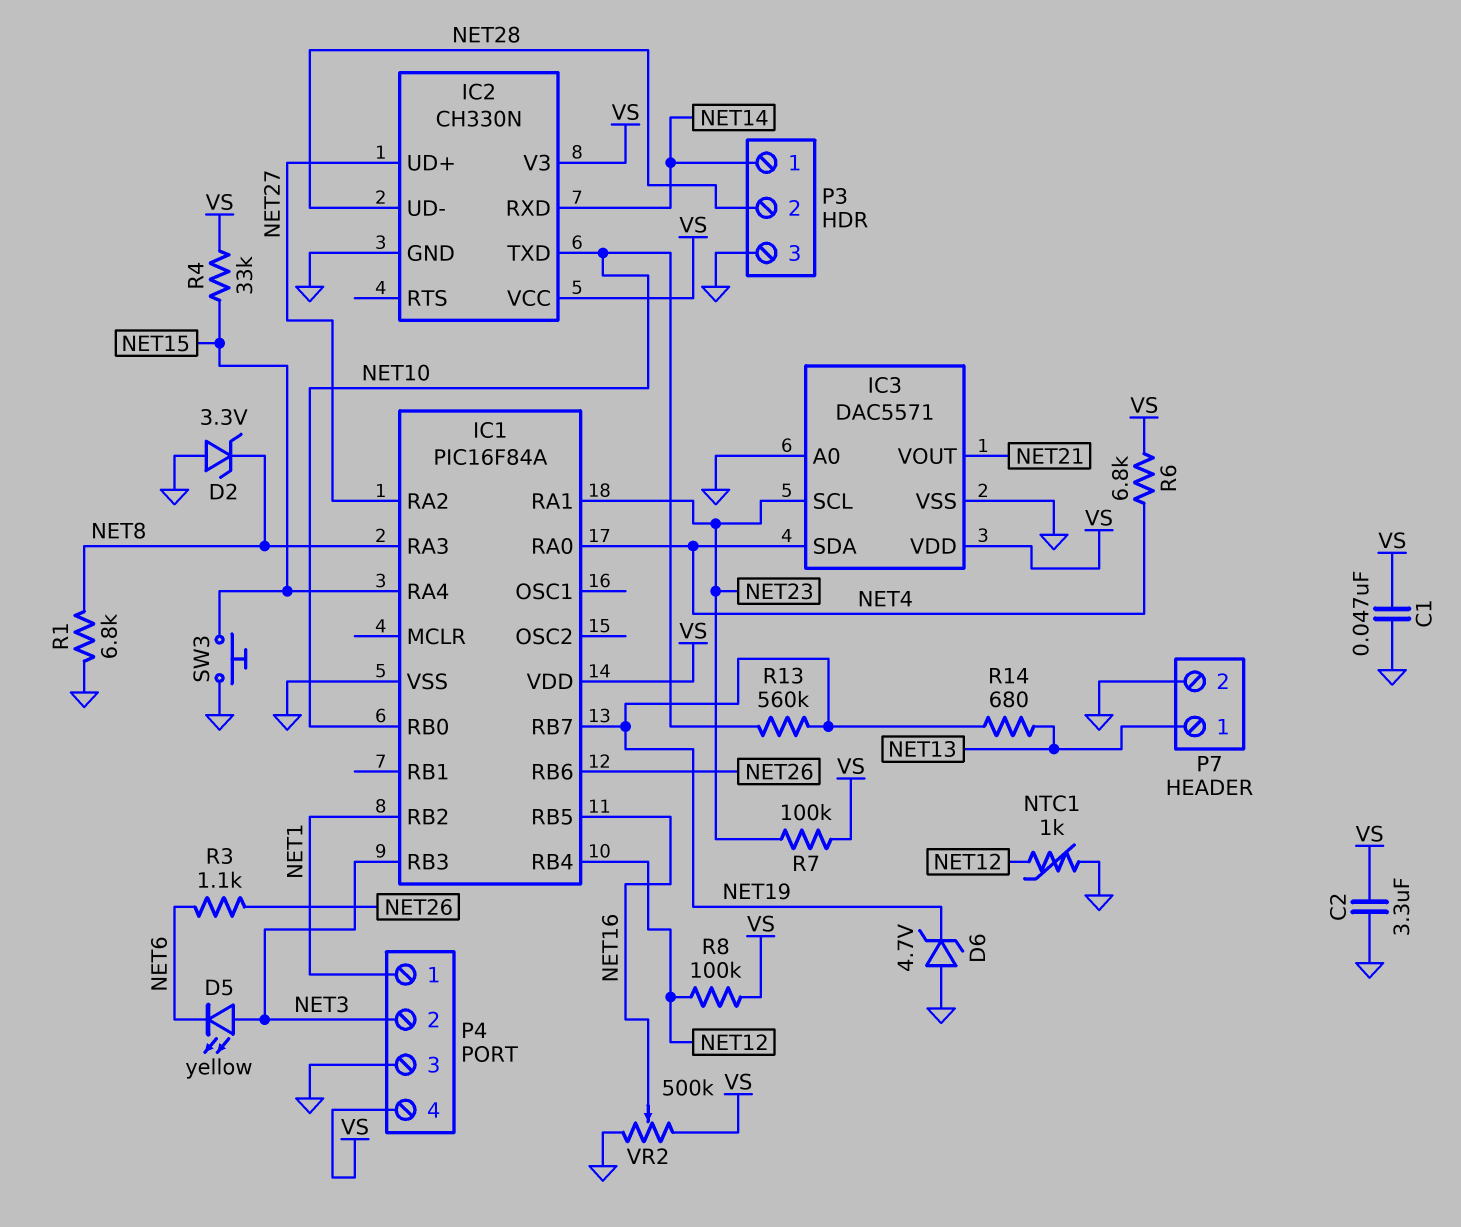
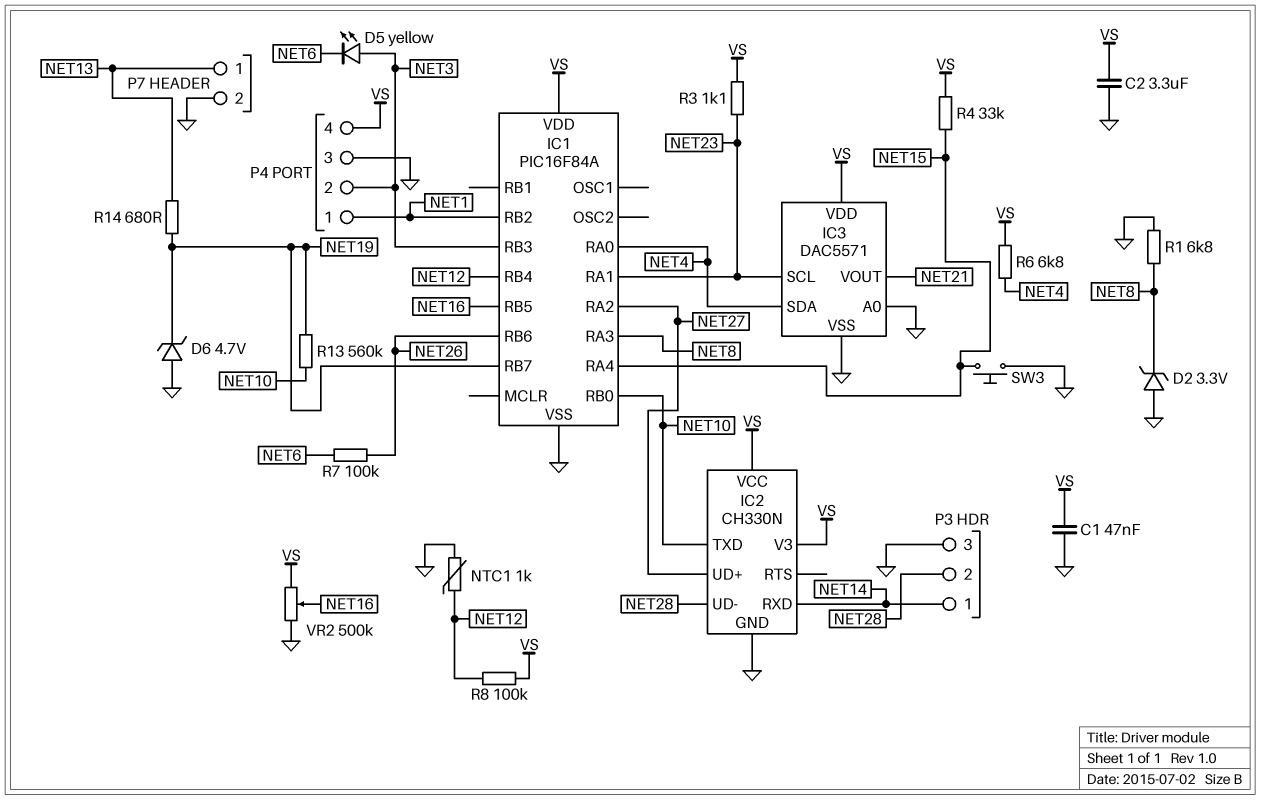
R3: 1.1k (NET6, NET26) -> 1.1k (NET23, VS)
R7: 100k (NET23, VS) -> 100k (NET6, NET26)

